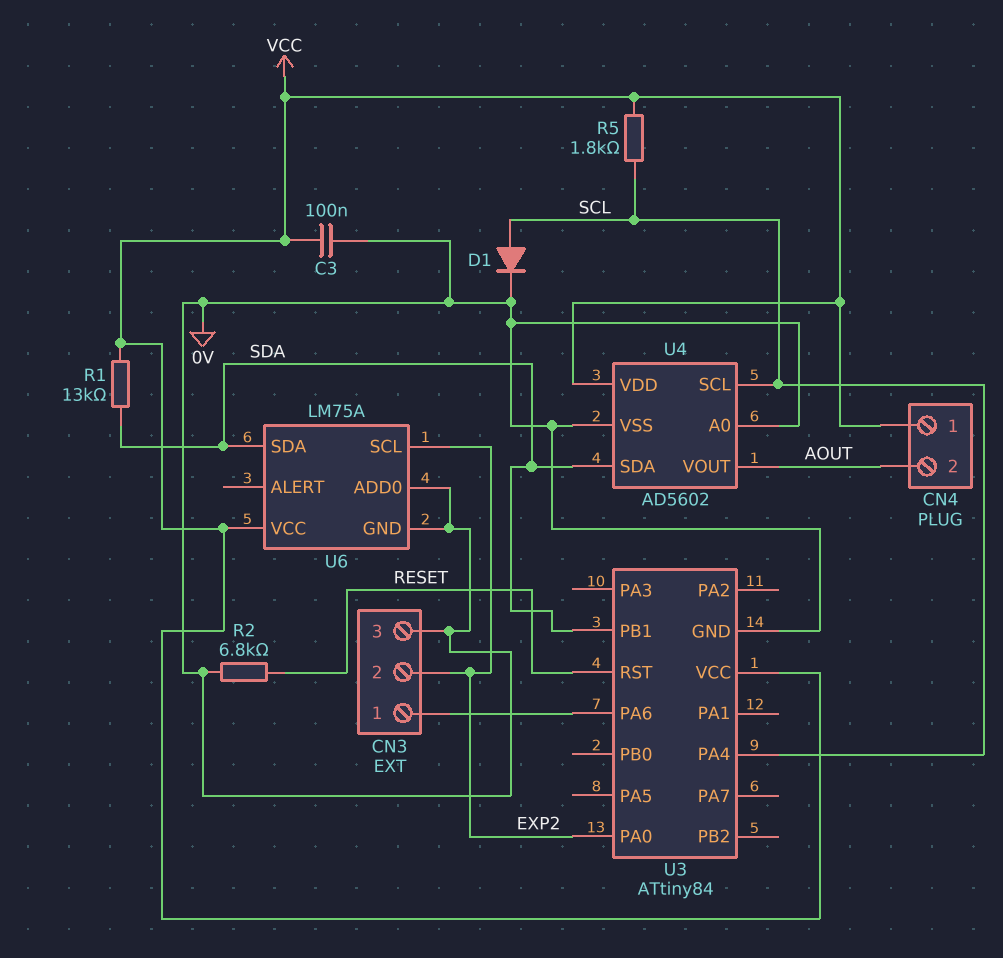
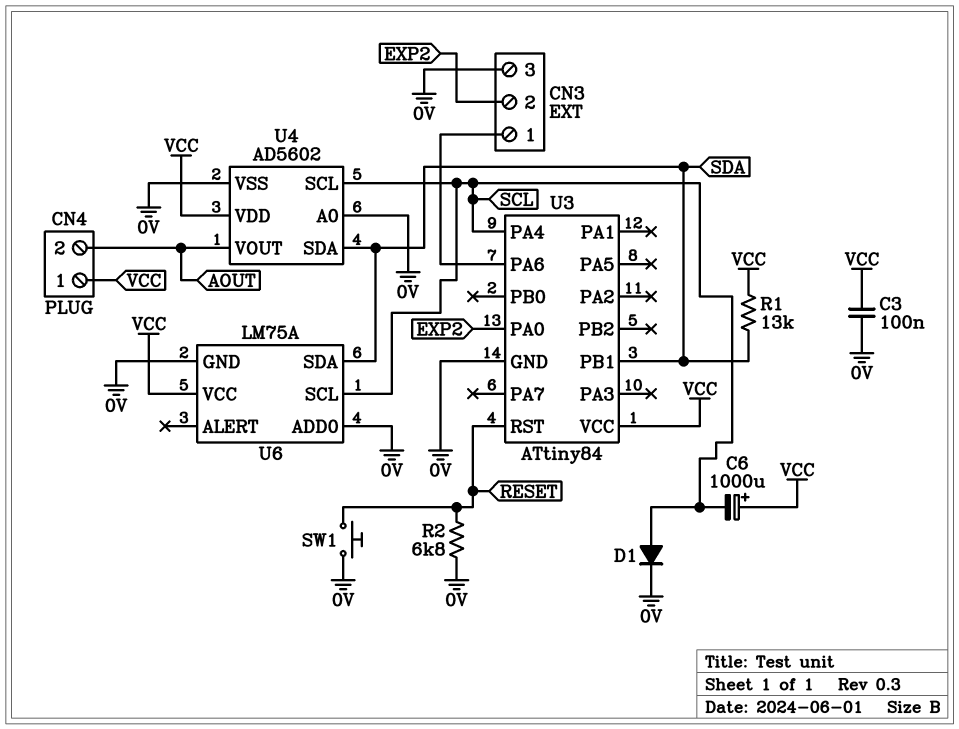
C6: none -> 1000uF (plus VCC, minus SCL)
R5: 1.8k (SCL, VCC) -> none
SW1: none -> button (0V, RESET)
U6 pin SCL: EXP2 -> SCL

